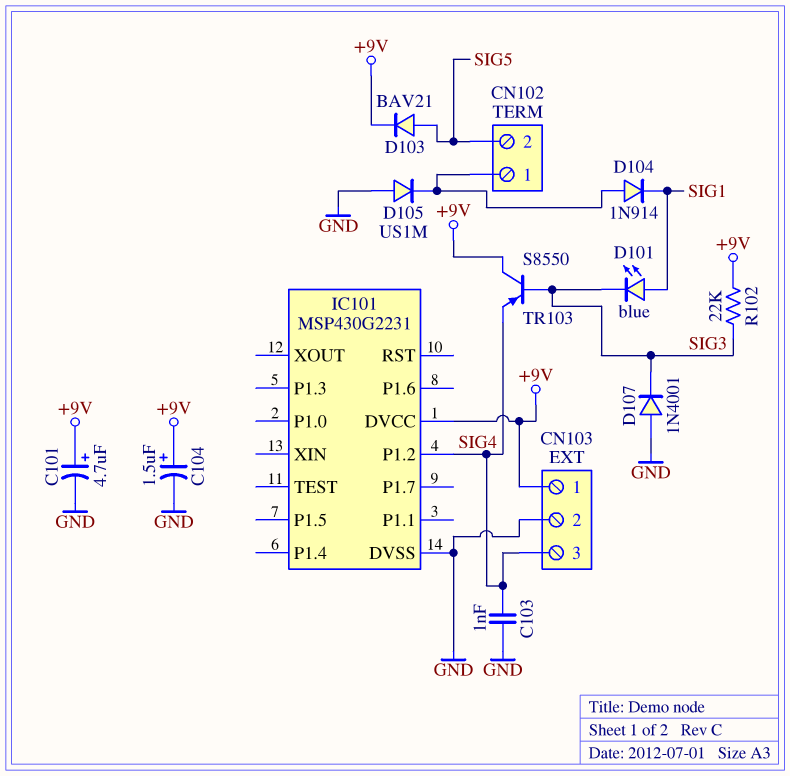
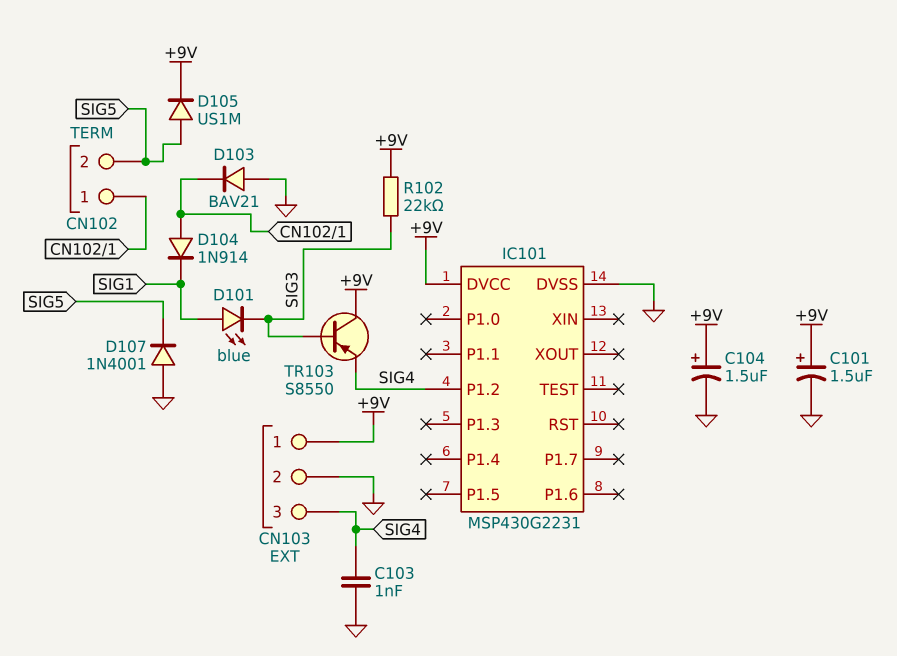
C101: 4.7uF (plus +9V, minus GND) -> 1.5uF (plus +9V, minus GND)
D103: diode BAV21 (A SIG5, K +9V) -> diode BAV21 (A GND, K CN102/1)
D105: diode US1M (A GND, K CN102/1) -> diode US1M (A SIG5, K +9V)
D107: diode 1N4001 (A GND, K SIG3) -> diode 1N4001 (A GND, K SIG5)

